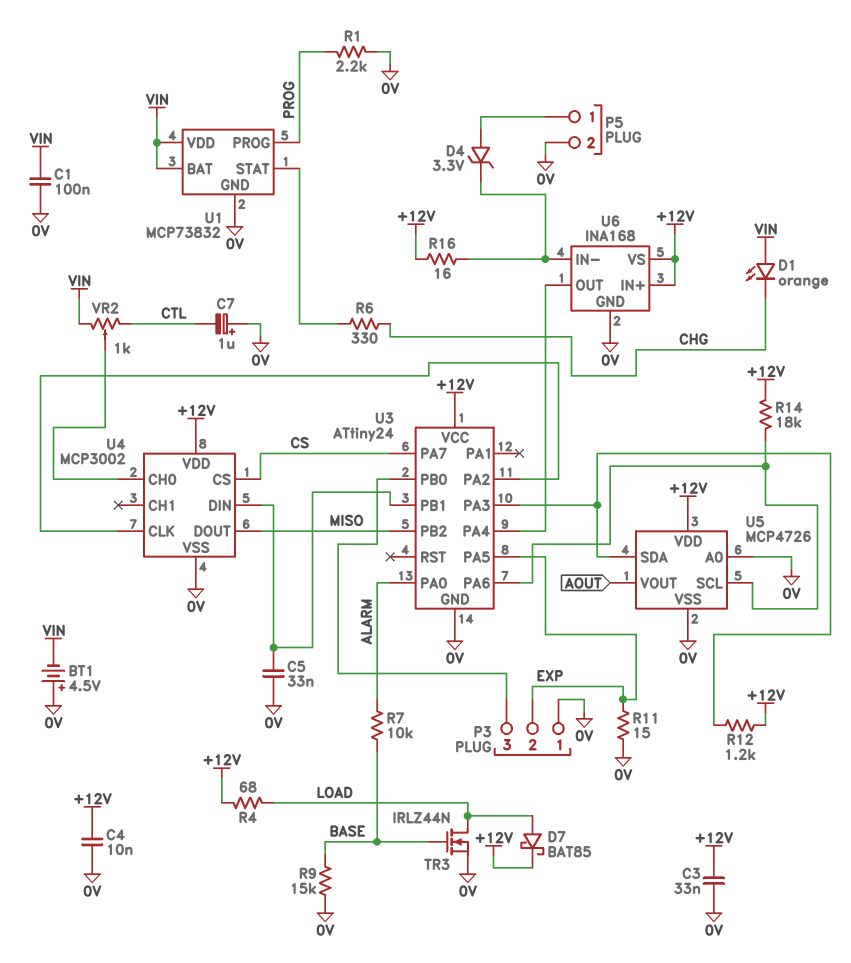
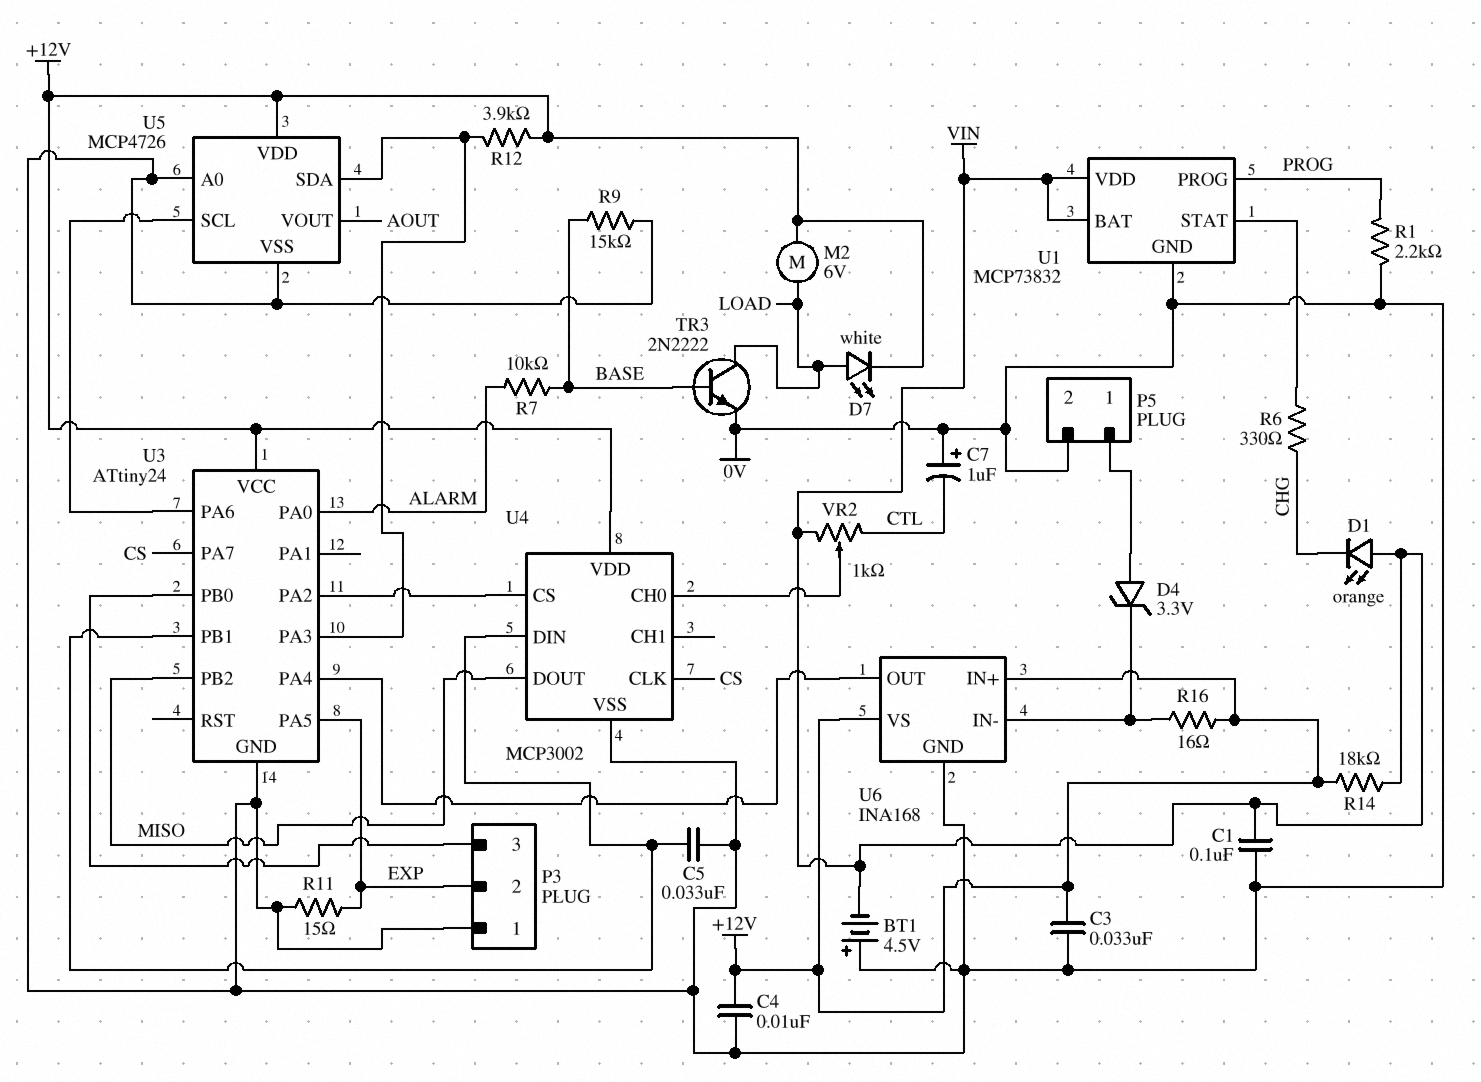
D7: schottky BAT85 (A LOAD, K +12V) -> LED white (A LOAD, K +12V)
M2: none -> motor 6V (+12V, LOAD)
R4: 68 (+12V, LOAD) -> none
R12: 1.2k (+12V, U3/PA3) -> 3.9k (+12V, U3/PA3)
R14: 18k (+12V, U3/PA6) -> 18k (+12V, VIN)
TR3: NMOS IRLZ44N (G BASE, D LOAD, S 0V) -> NPN 2N2222 (B BASE, C LOAD, E 0V)
U4 pin CLK: U3/PA2 -> CS
U4 pin CS: CS -> U3/PA2

